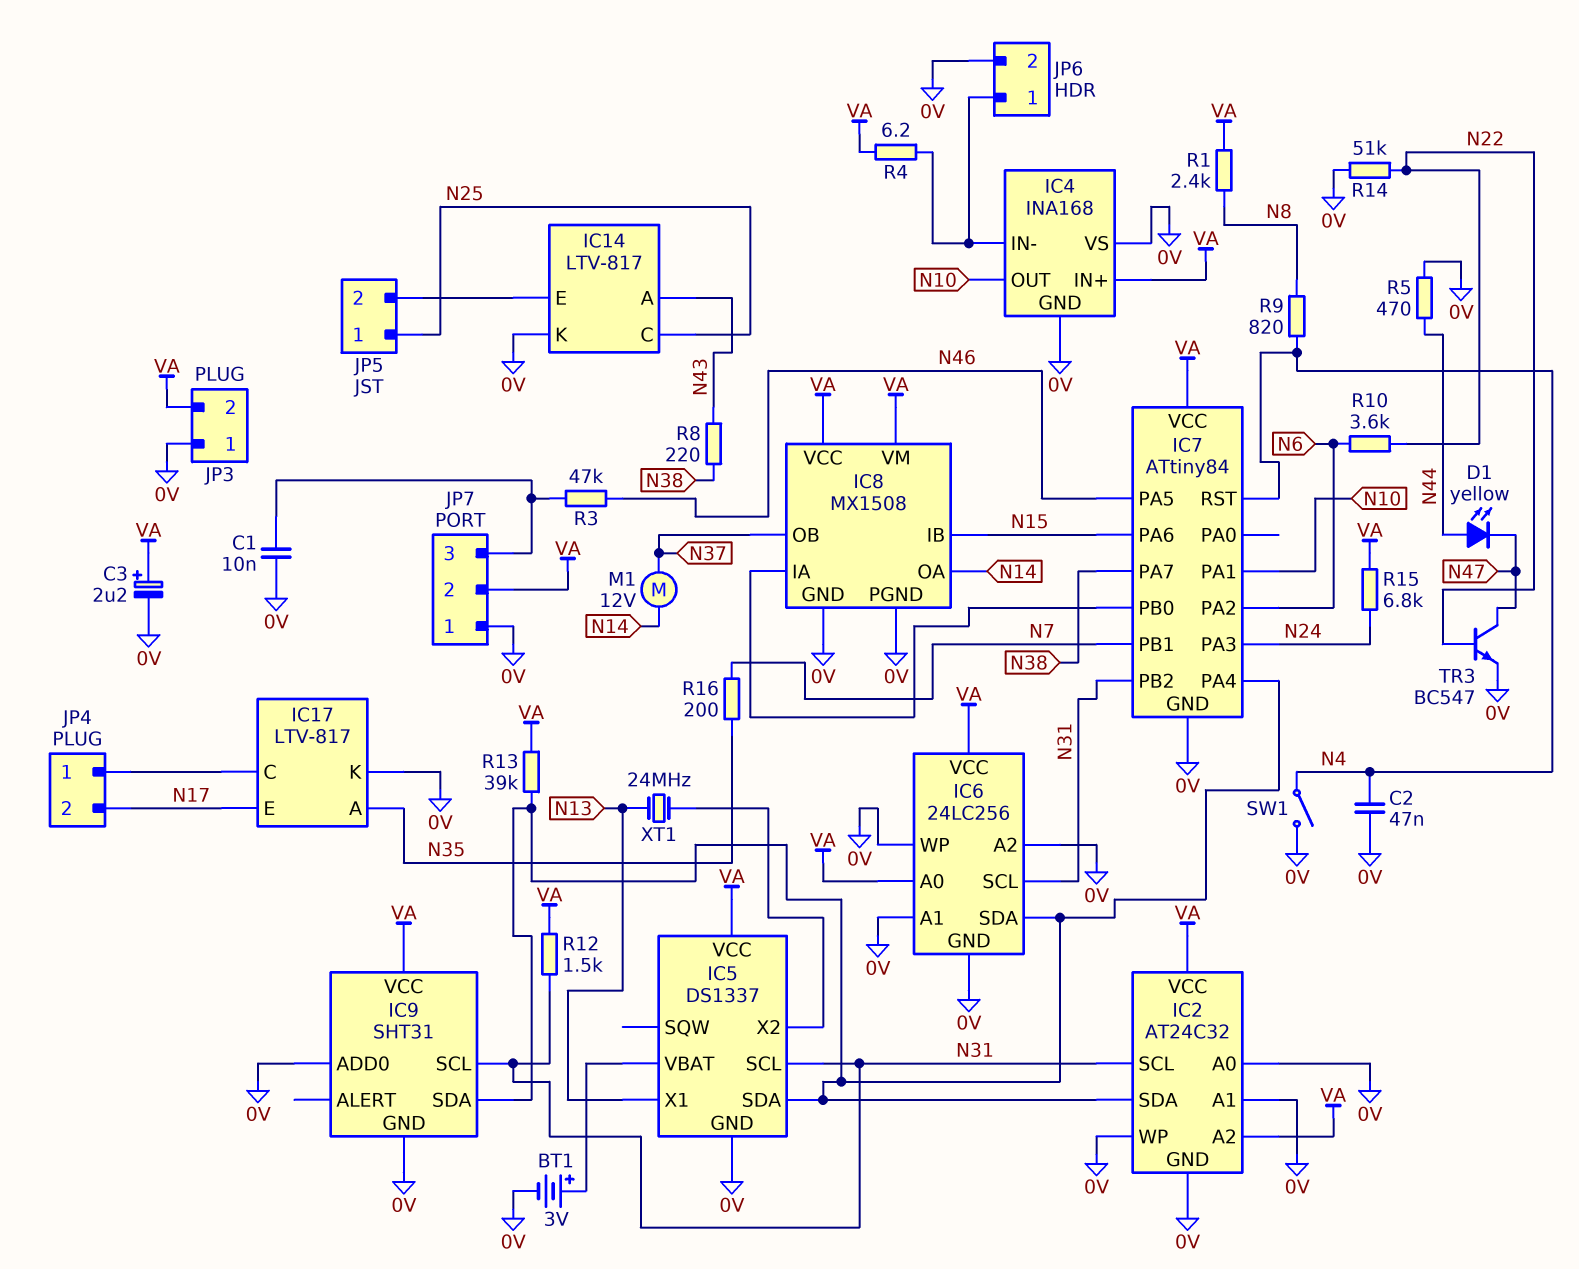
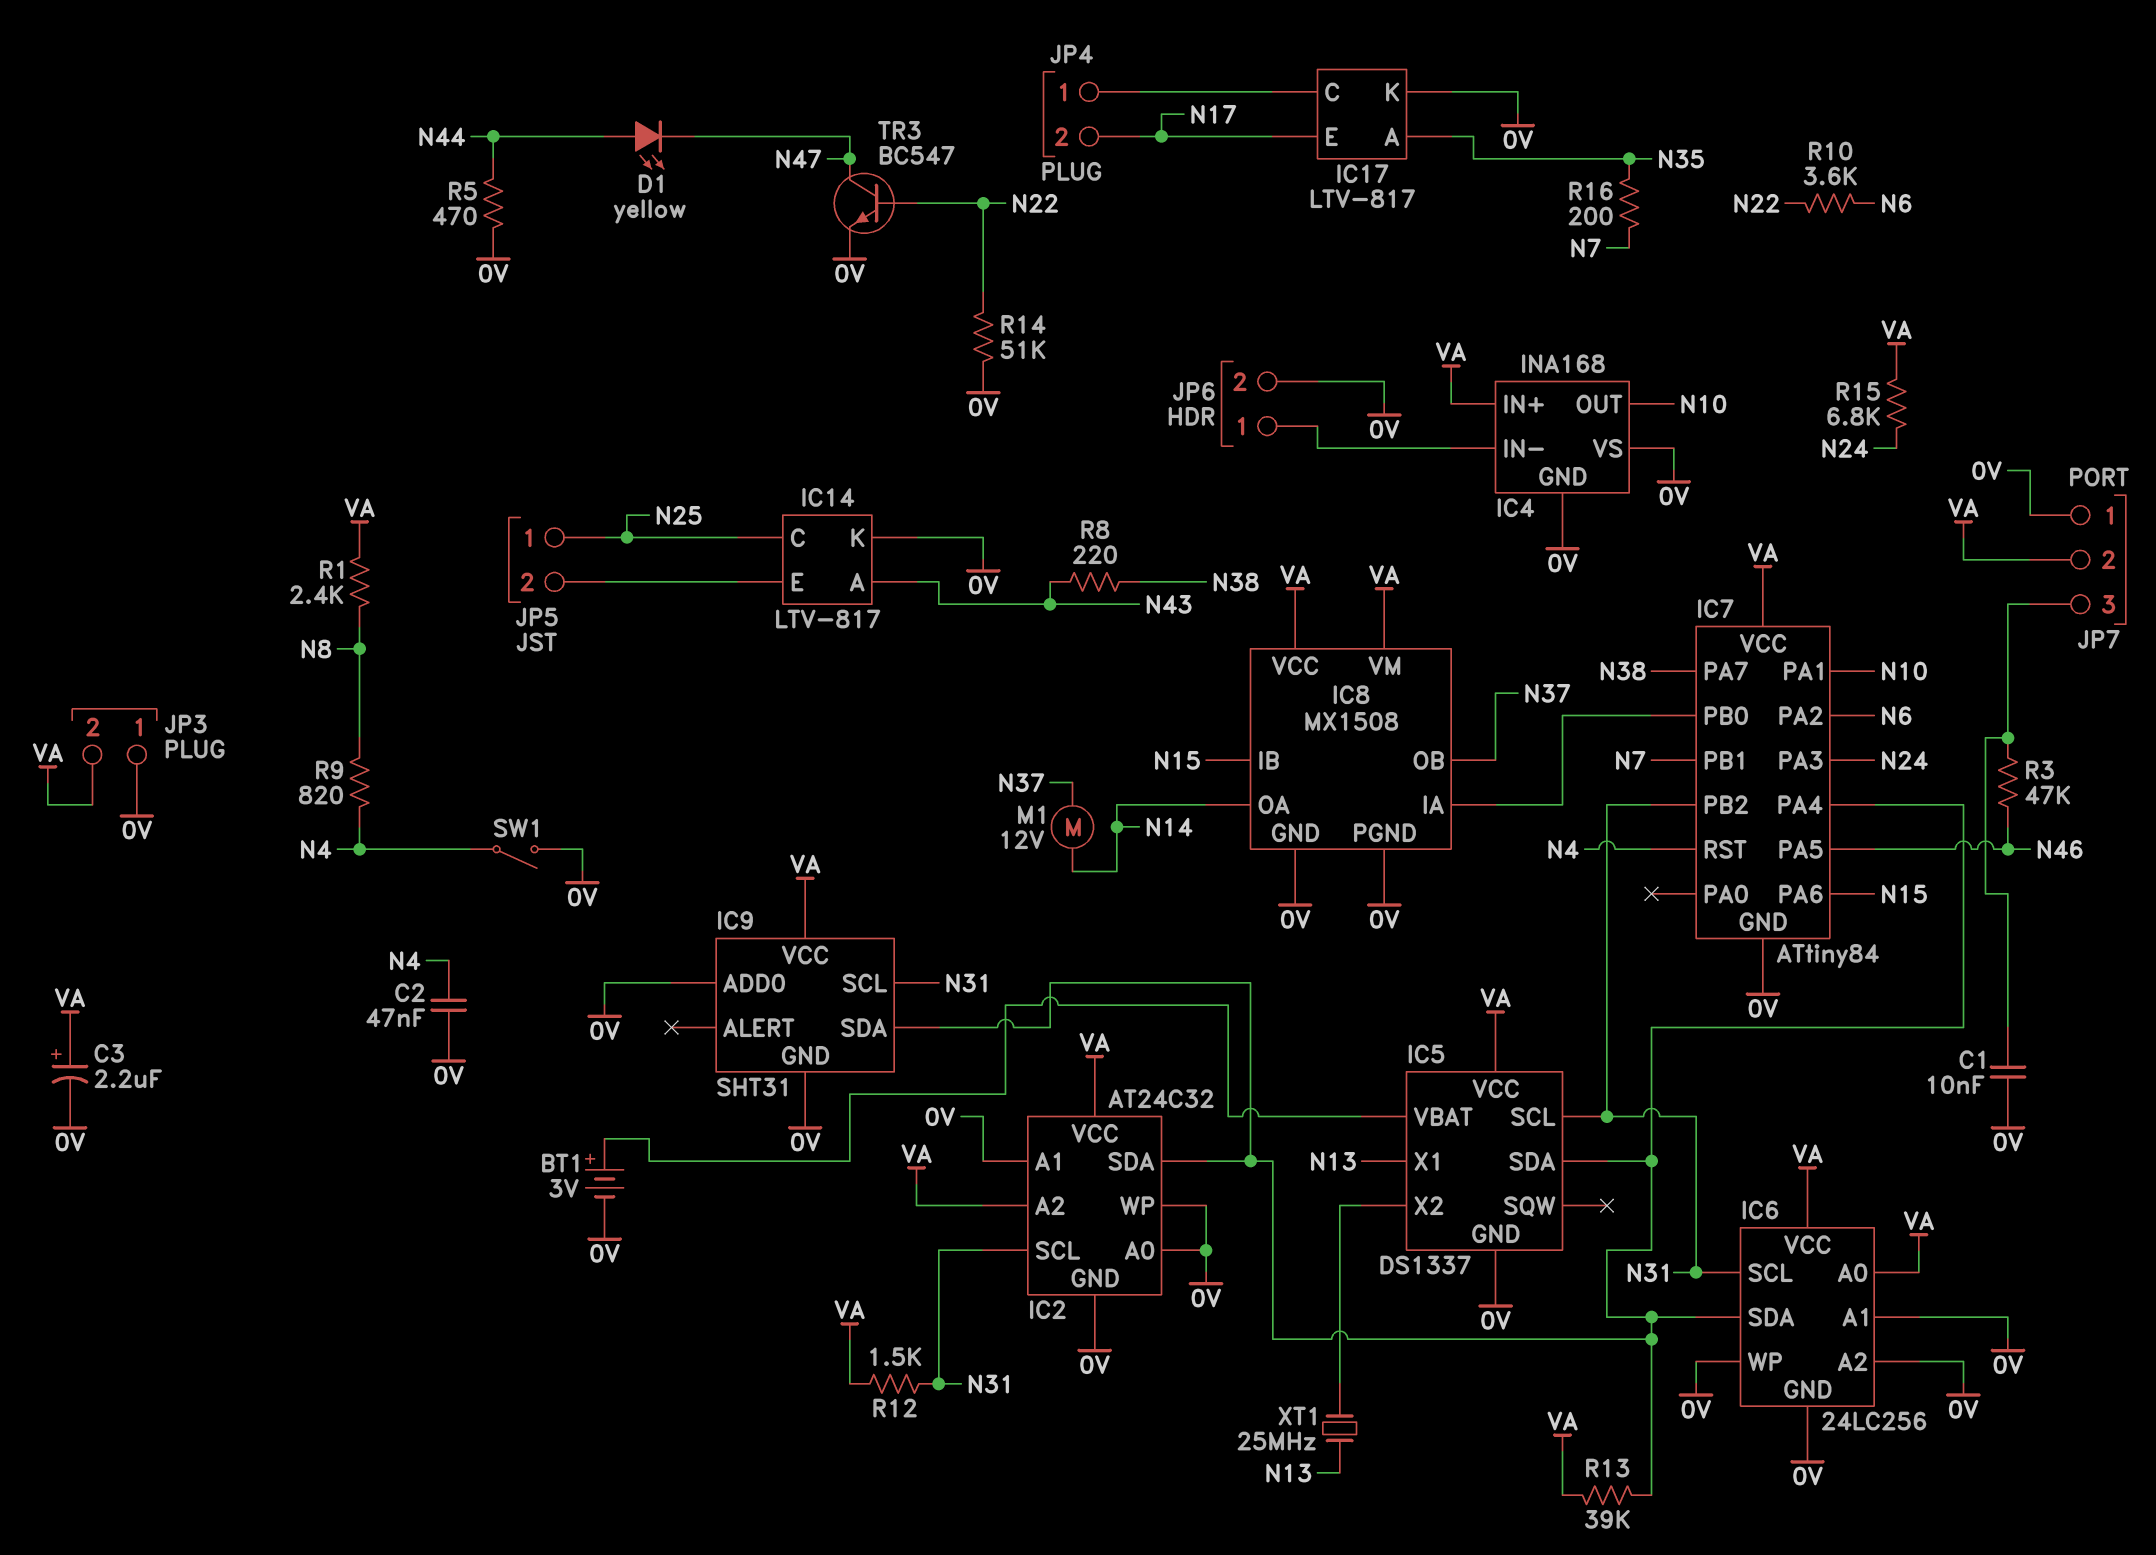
R4: 6.2 (IC4/IN-, VA) -> none
XT1: 24MHz (IC5/X2, N13) -> 25MHz (IC5/X2, N13)

